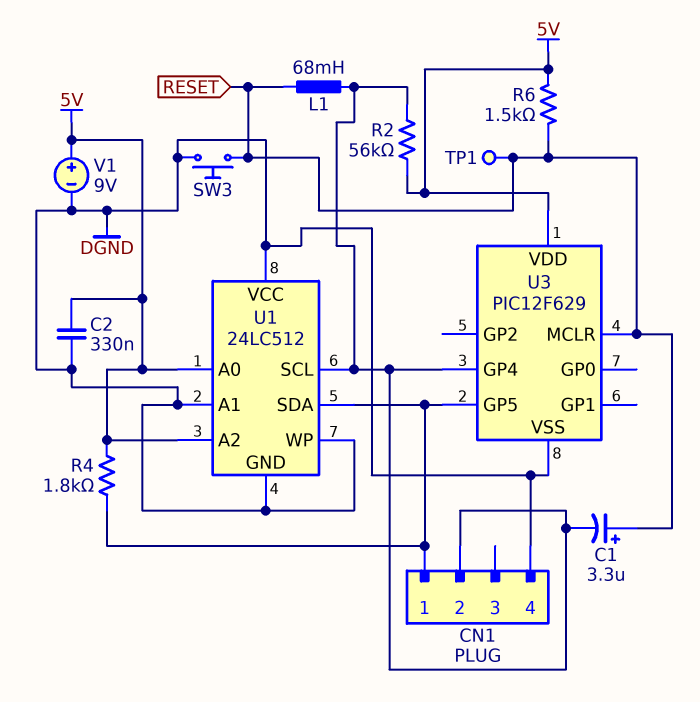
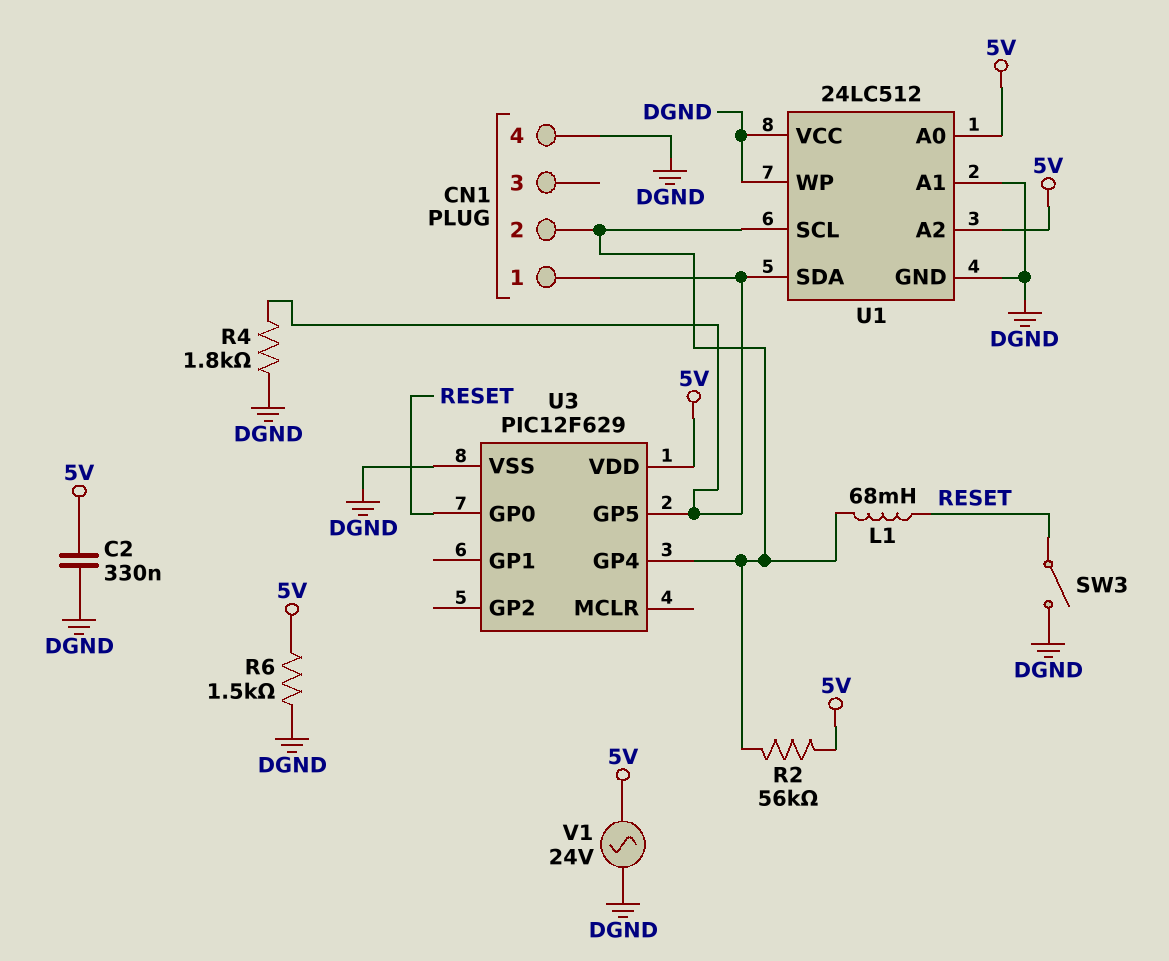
C1: 3.3uF (plus RESET, minus CN1/2) -> none
R4: 1.8k (5V, CN1/1) -> 1.8k (CN1/1, DGND)
R6: 1.5k (5V, RESET) -> 1.5k (5V, DGND)
SW3: button (DGND, RESET) -> switch (DGND, RESET)
TP1: test point (RESET) -> none
U3 pin GP0: none -> RESET
U3 pin MCLR: RESET -> none
V1: 9V (plus 5V, minus DGND) -> AC 24V (5V, DGND)

